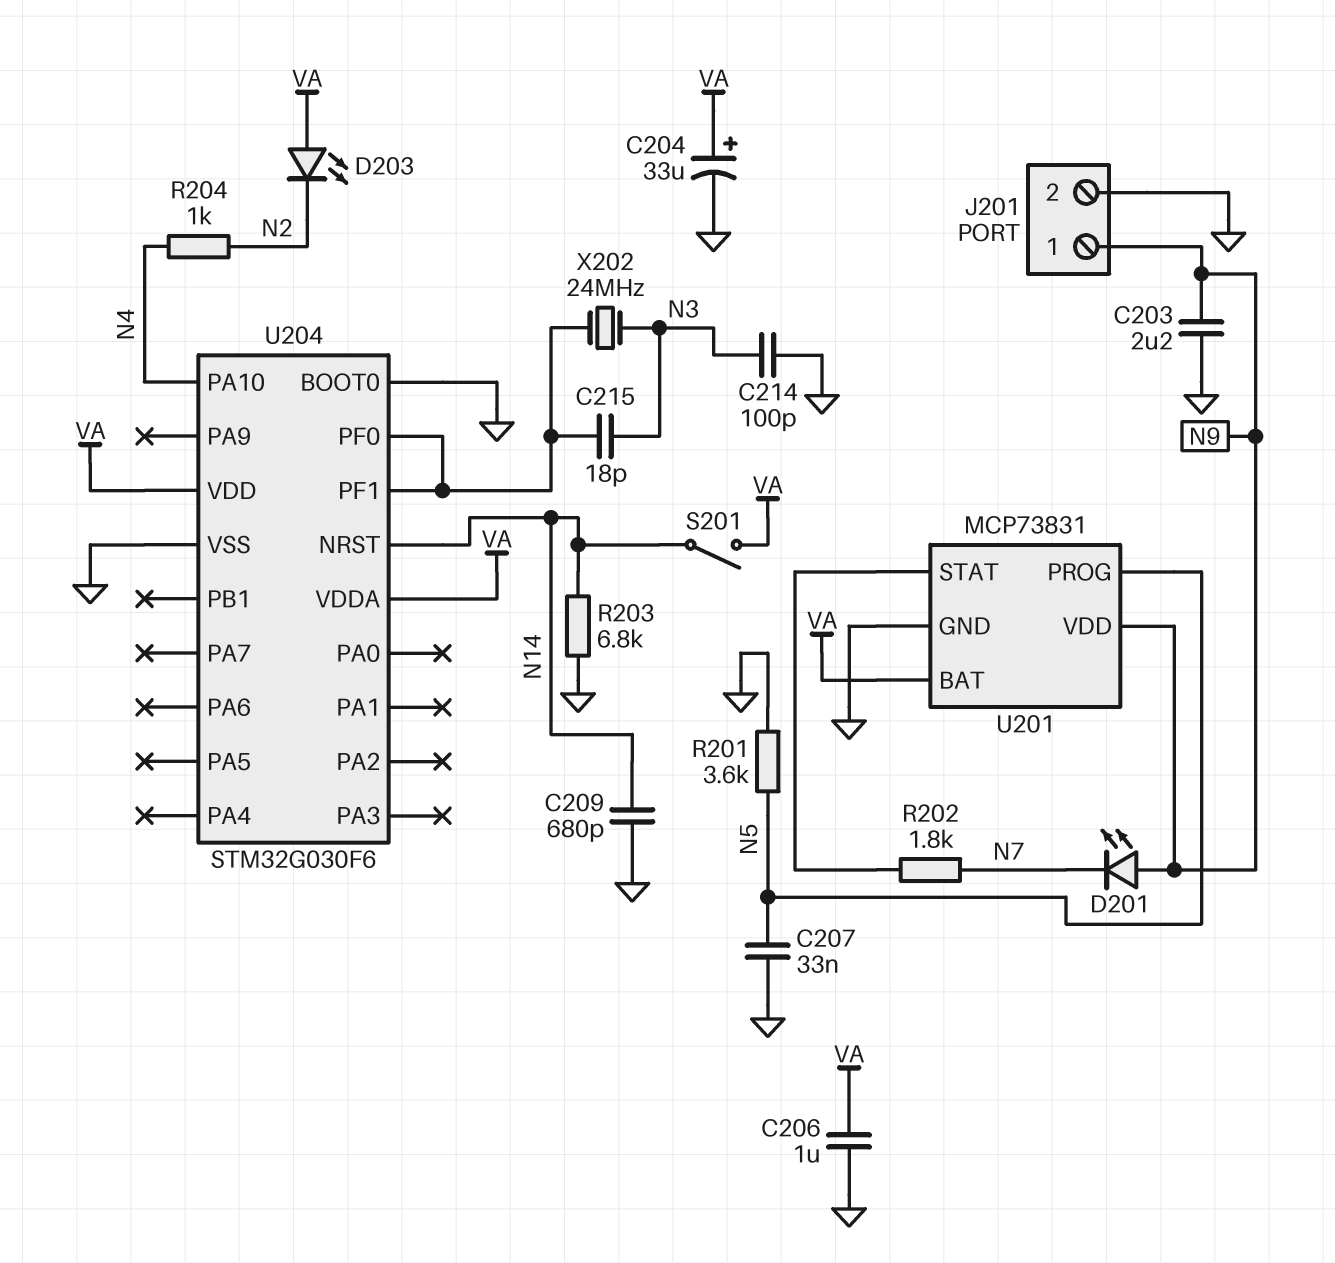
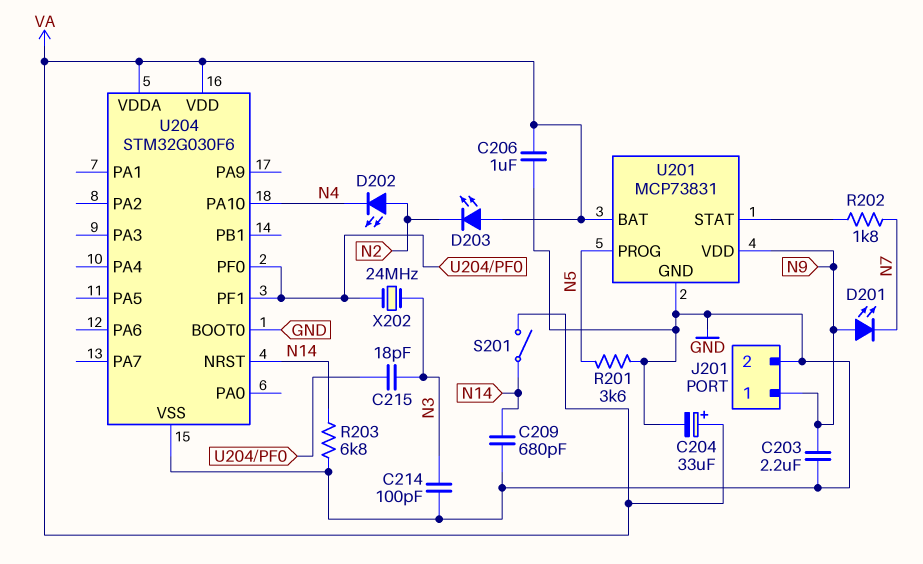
C207: 33nF (GND, N5) -> none
D202: none -> LED (A N2, K N4)
R204: 1k (N2, N4) -> none

